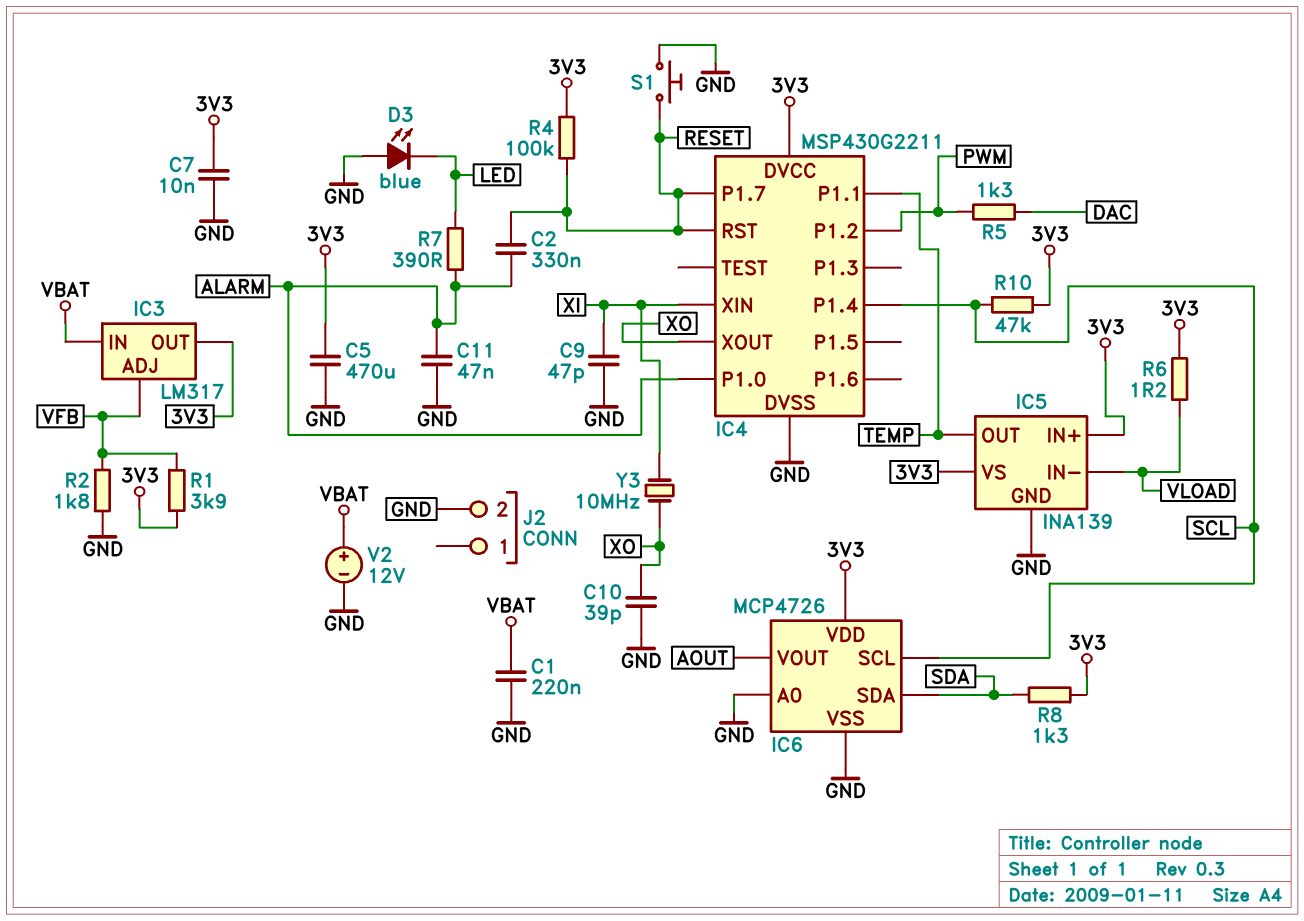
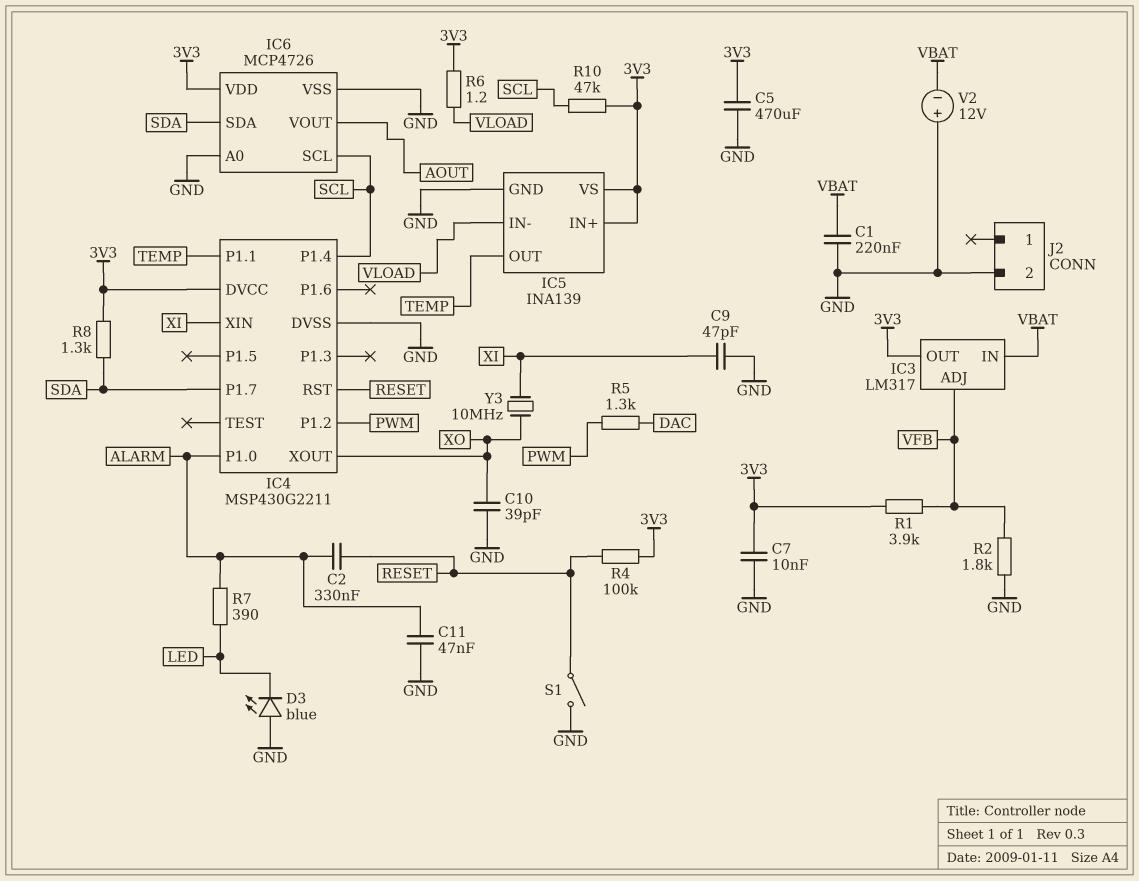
IC4 pin P1.7: RESET -> SDA
S1: button (GND, RESET) -> switch (GND, RESET)
V2: 12V (plus VBAT, minus GND) -> 12V (plus GND, minus VBAT)

